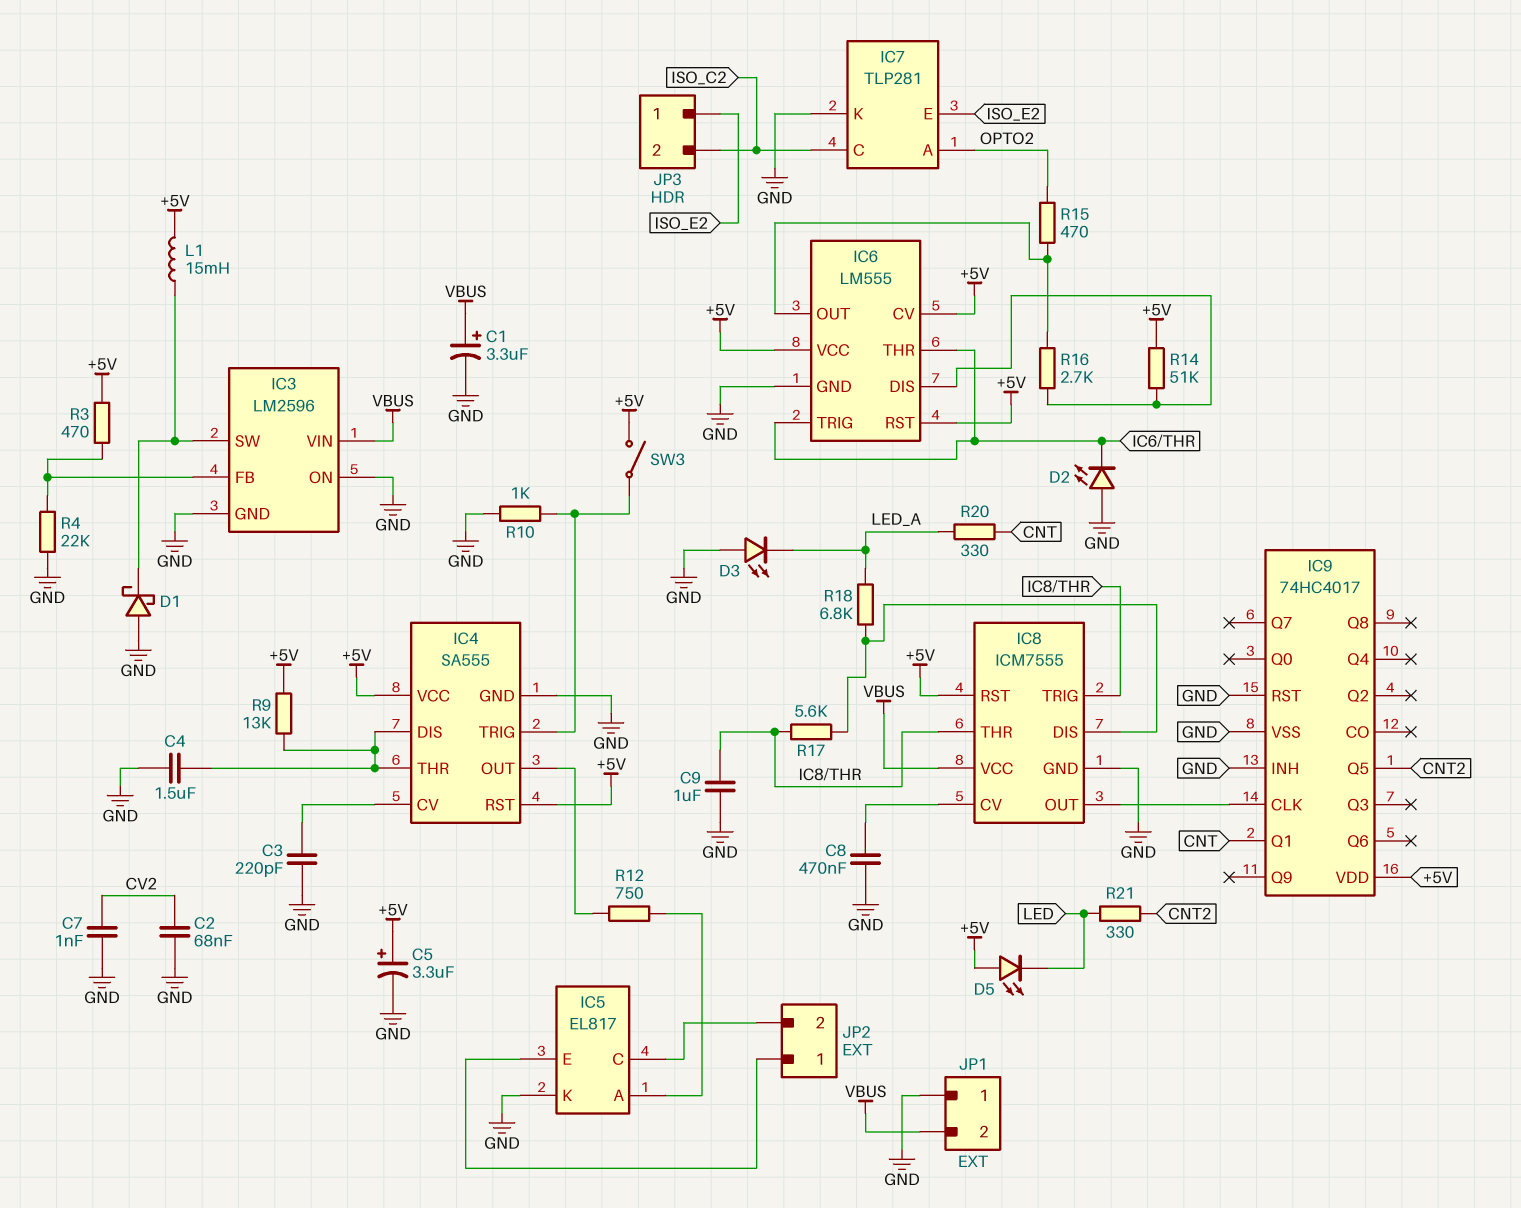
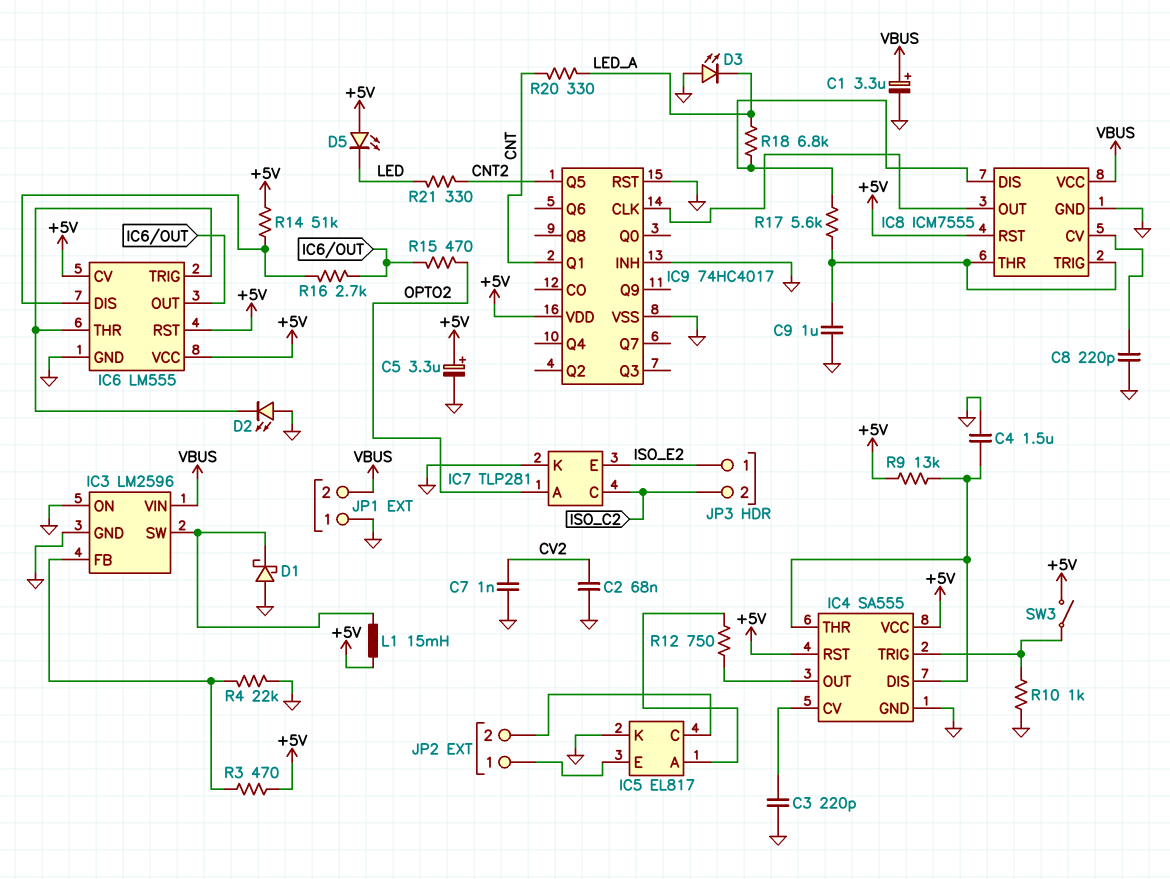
C8: 470nF (GND, IC8/CV) -> 220pF (GND, IC8/CV)

